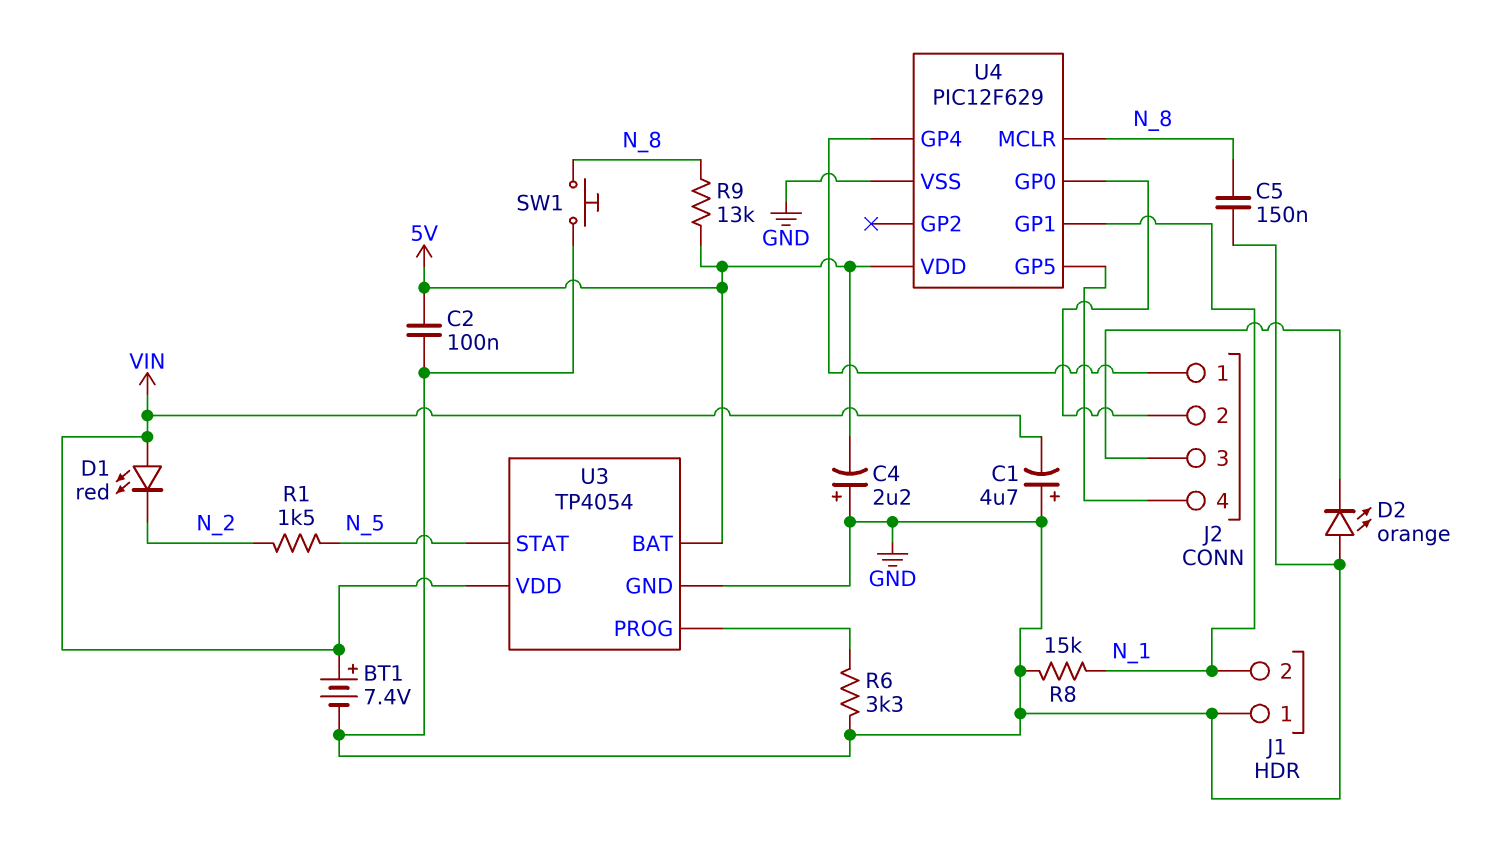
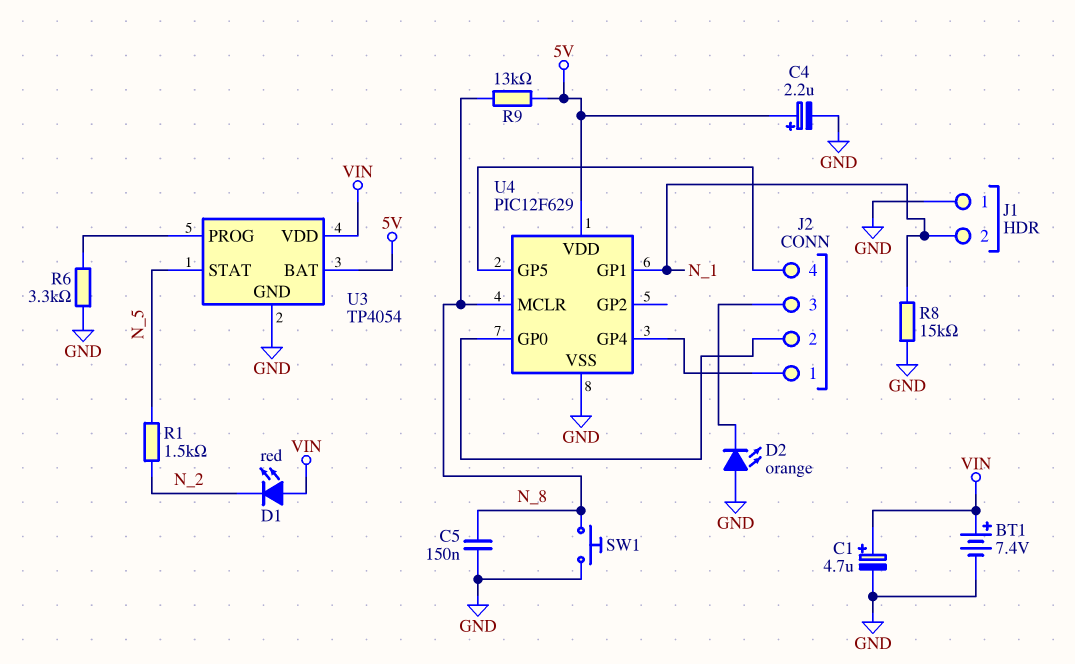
C1: 4.7uF (plus GND, minus VIN) -> 4.7uF (plus VIN, minus GND)
C2: 100nF (5V, GND) -> none
C4: 2.2uF (plus GND, minus 5V) -> 2.2uF (plus 5V, minus GND)

